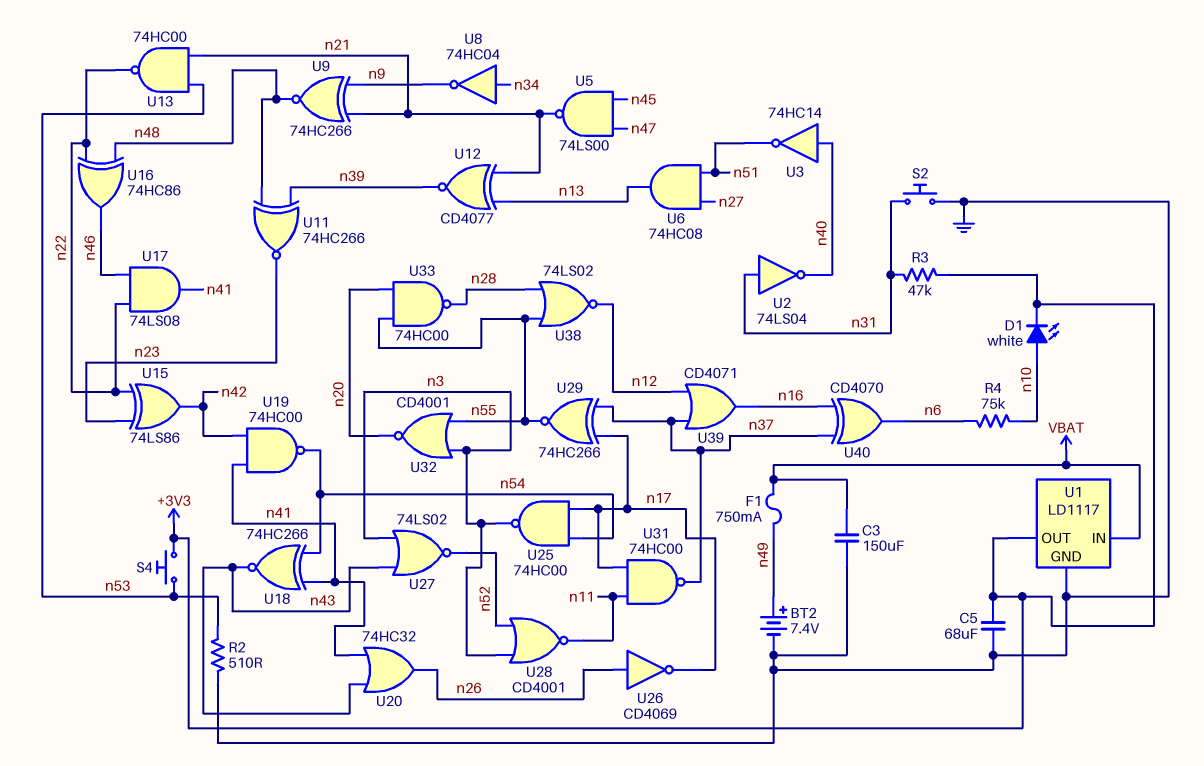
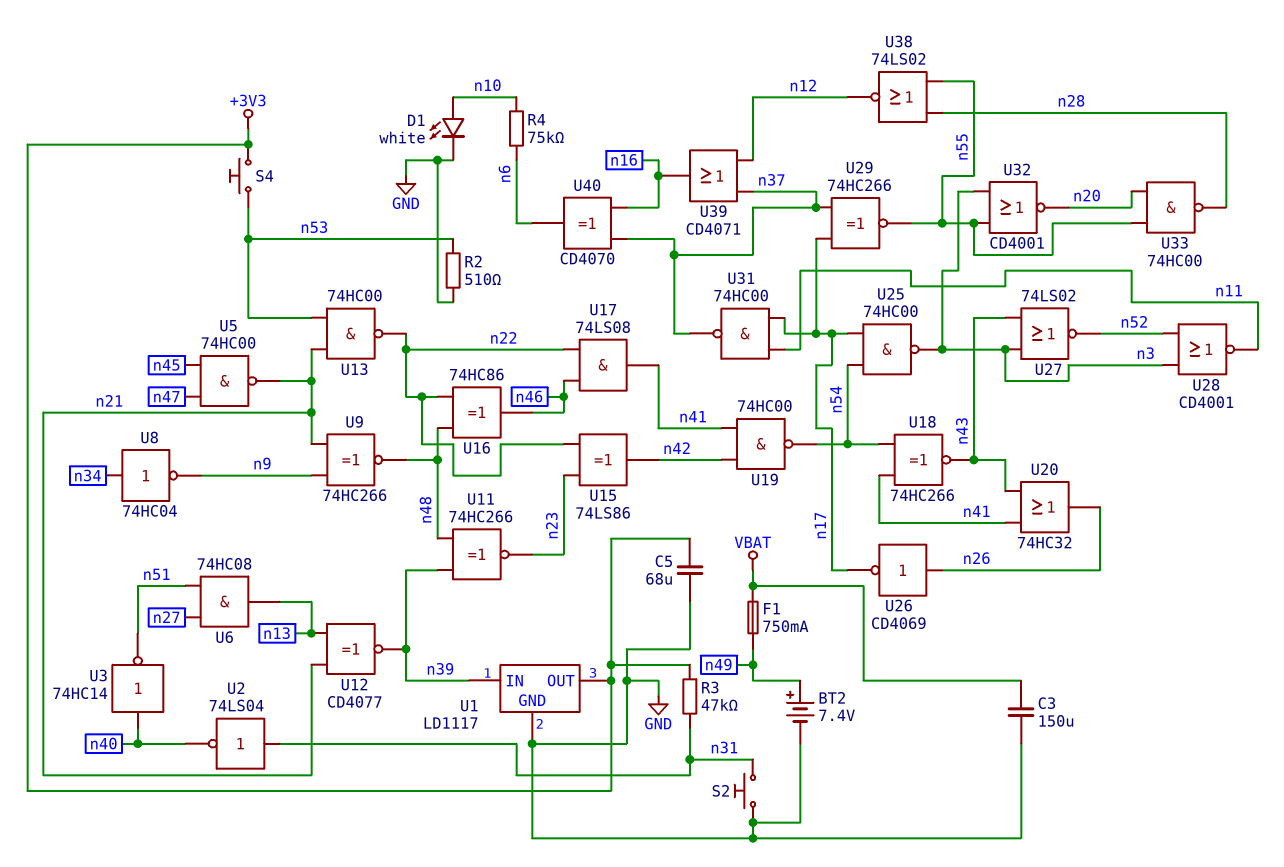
D1: LED white (A n10, K +3V3) -> LED white (A n10, K GND)
U1 pin IN: VBAT -> n39
U5: NAND 74LS00 (in n45, in n47, out n21) -> NAND 74HC00 (in n45, in n47, out n21)

